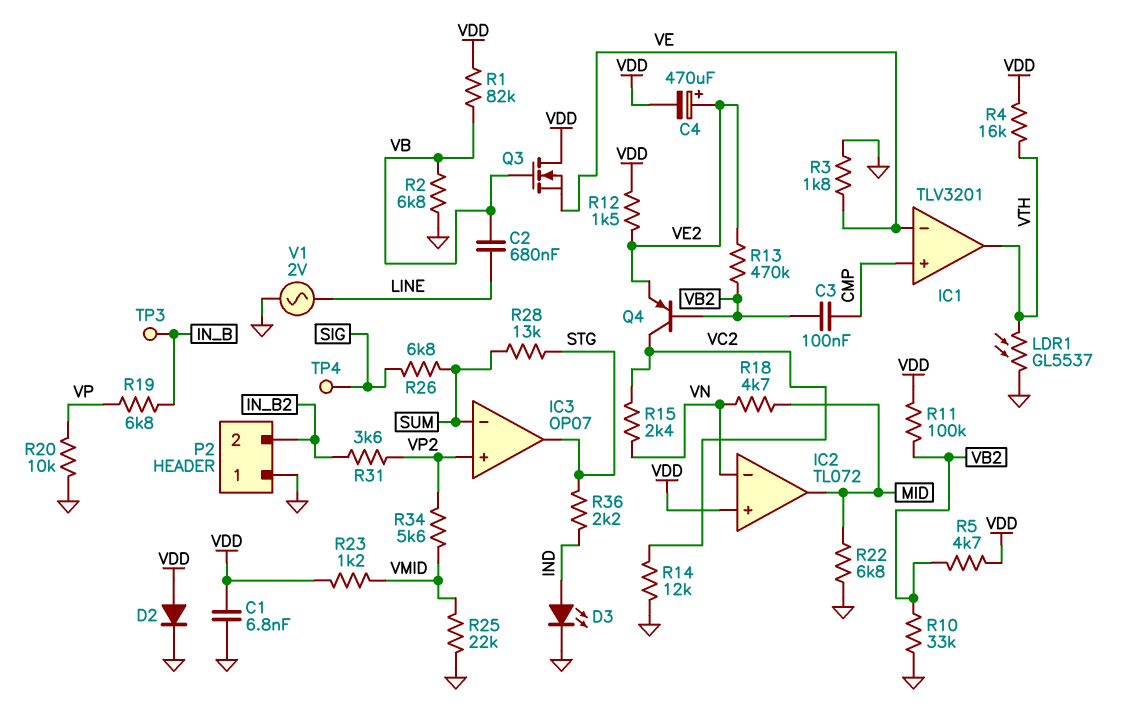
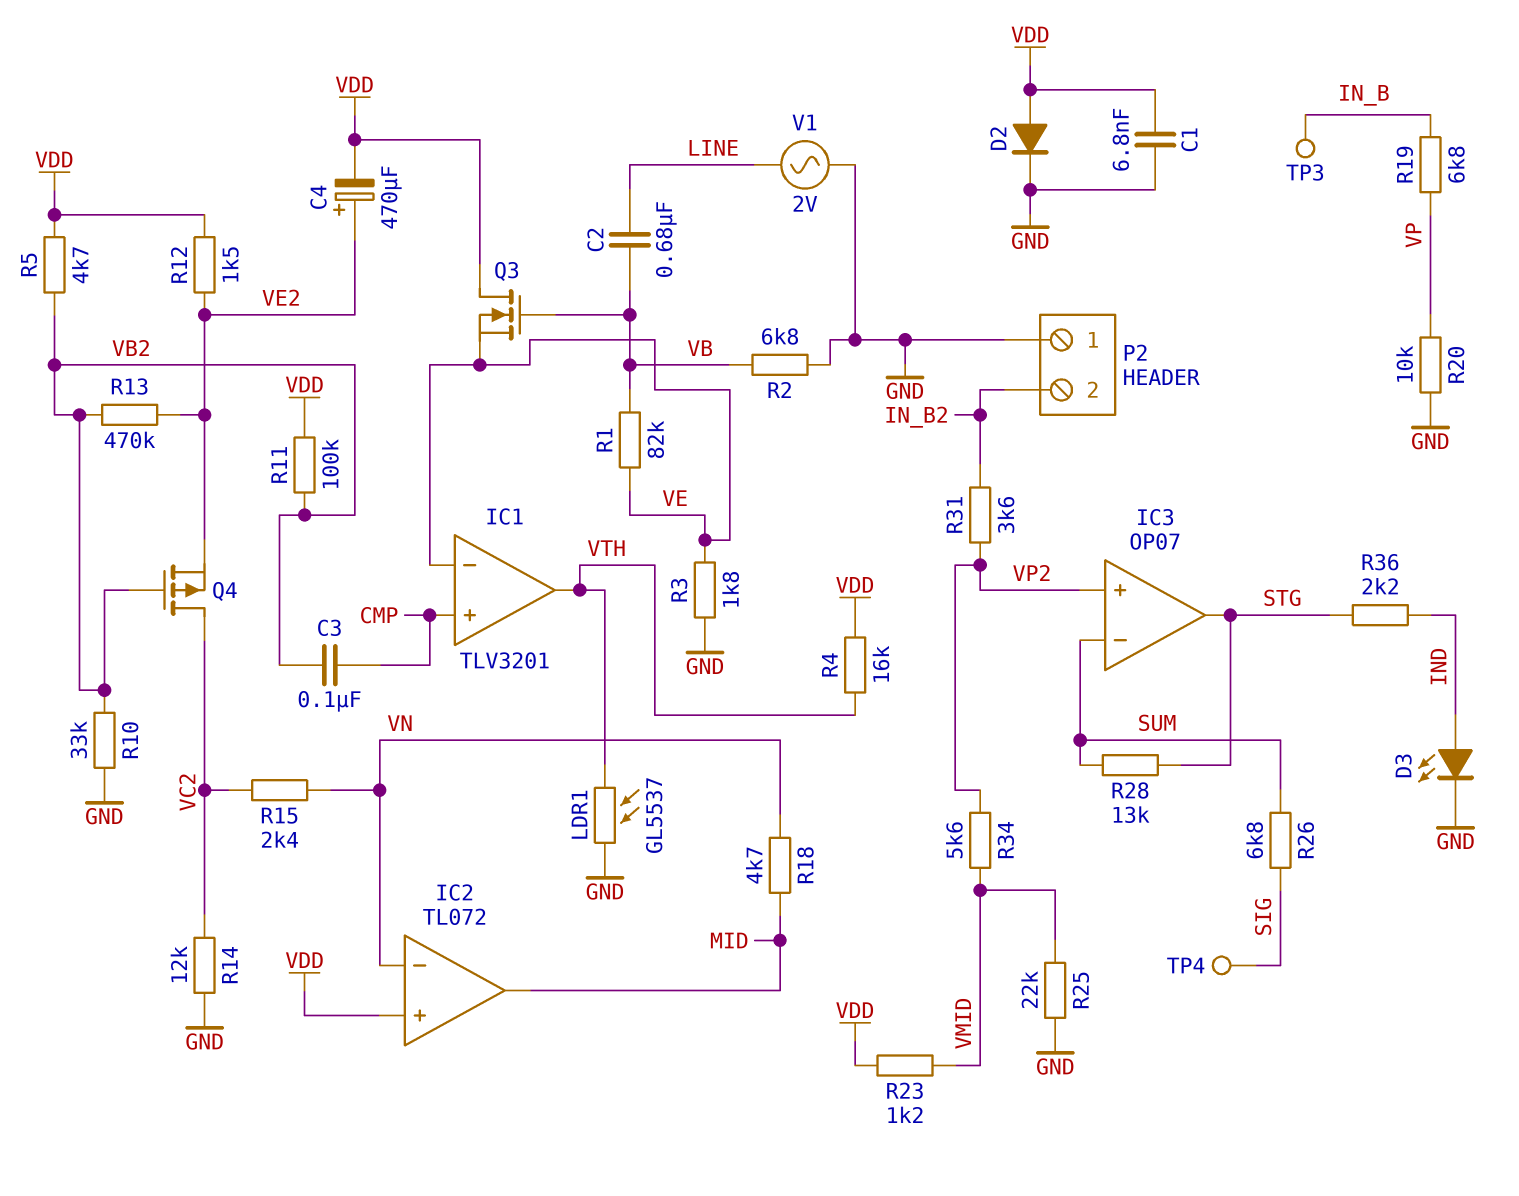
Q4: PNP (B VB2, C VC2, E VE2) -> PMOS (G VB2, D VC2, S VE2)
R1: 82k (VB, VDD) -> 82k (VB, VE)
R22: 6.8k (GND, MID) -> none

